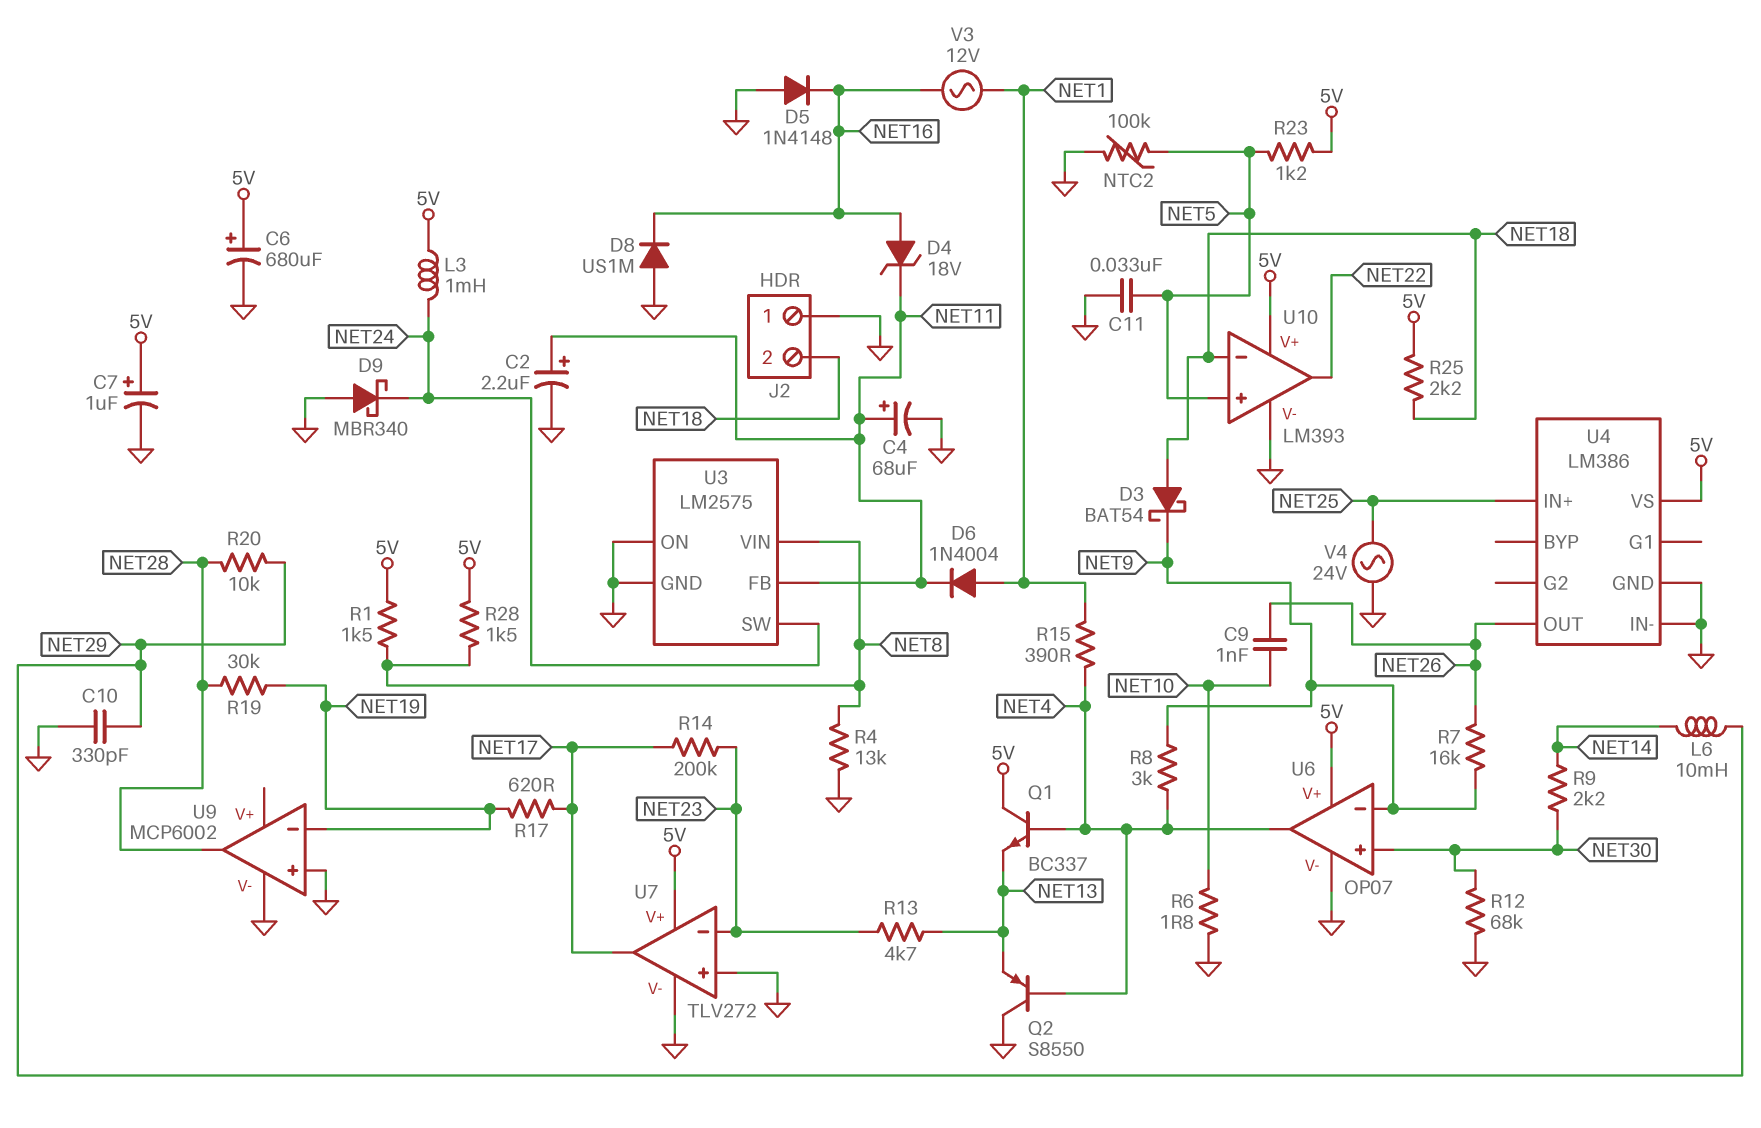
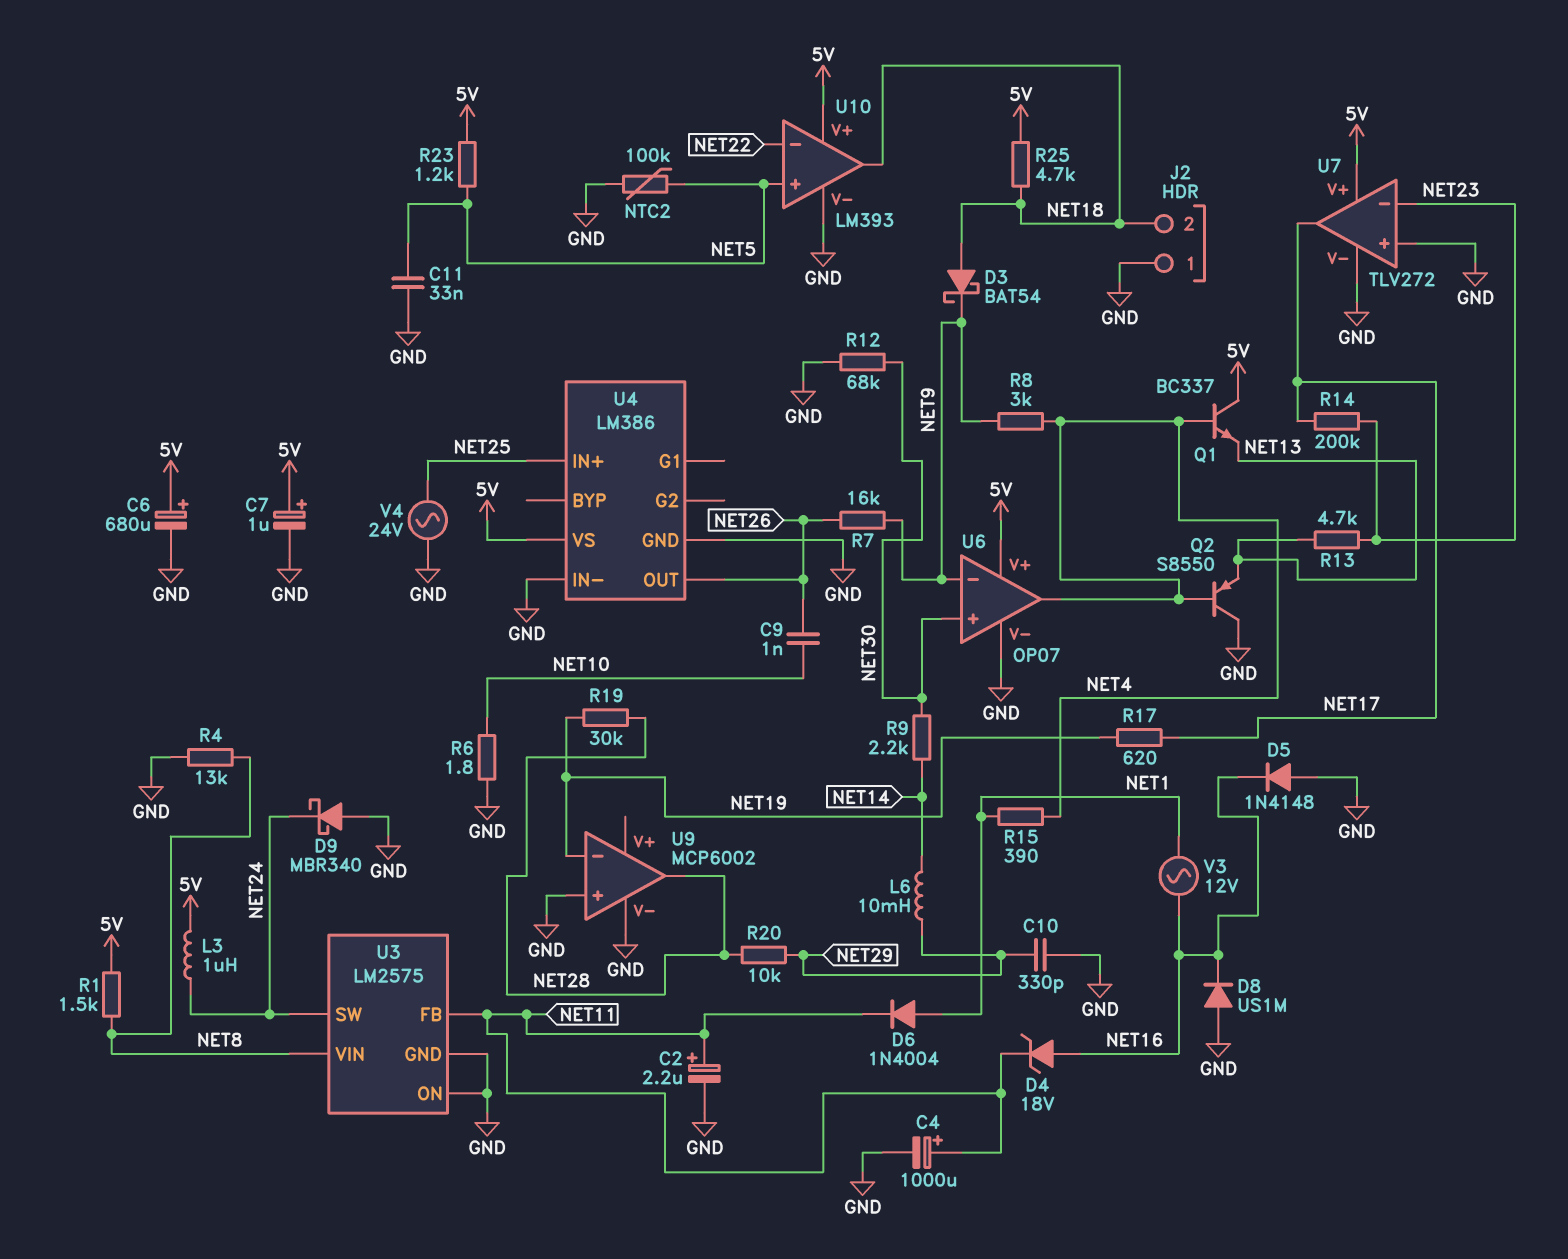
C4: 68uF (plus NET11, minus GND) -> 1000uF (plus NET11, minus GND)
L3: 1mH (5V, NET24) -> 1uH (5V, NET24)
R25: 2.2k (5V, NET18) -> 4.7k (5V, NET18)
R28: 1.5k (5V, NET8) -> none
U10 pin in-: NET18 -> NET22
U10 pin out: NET22 -> NET18

